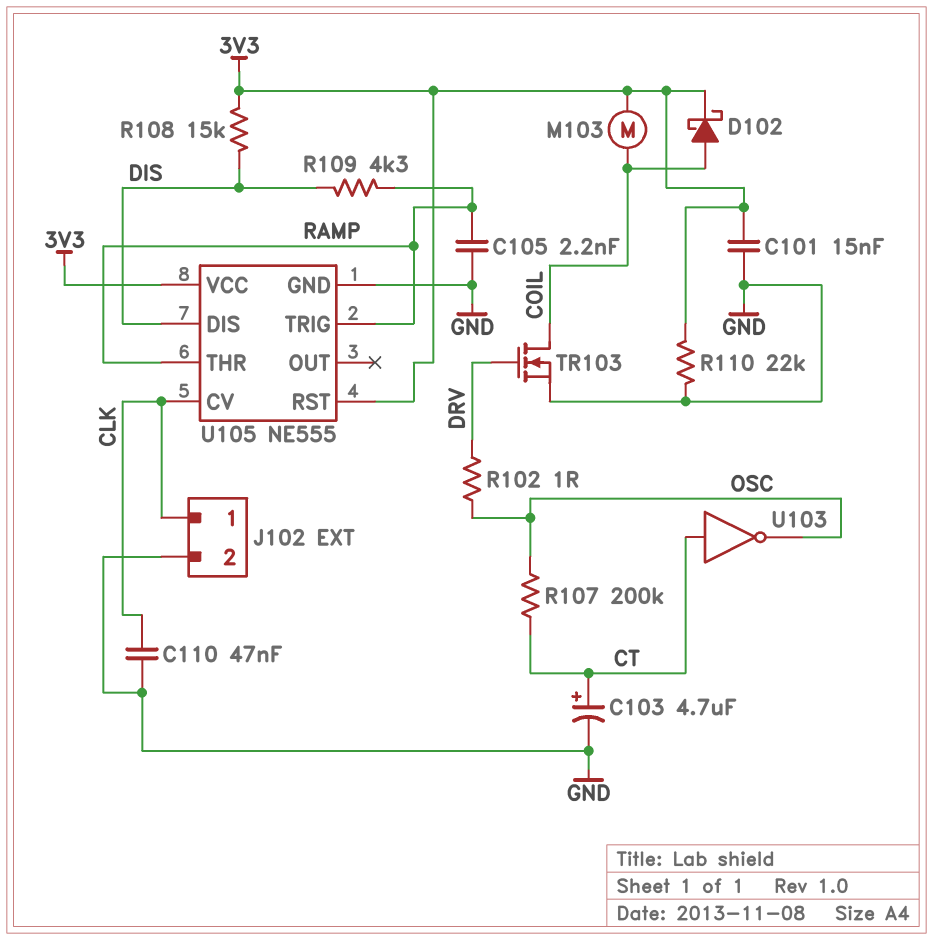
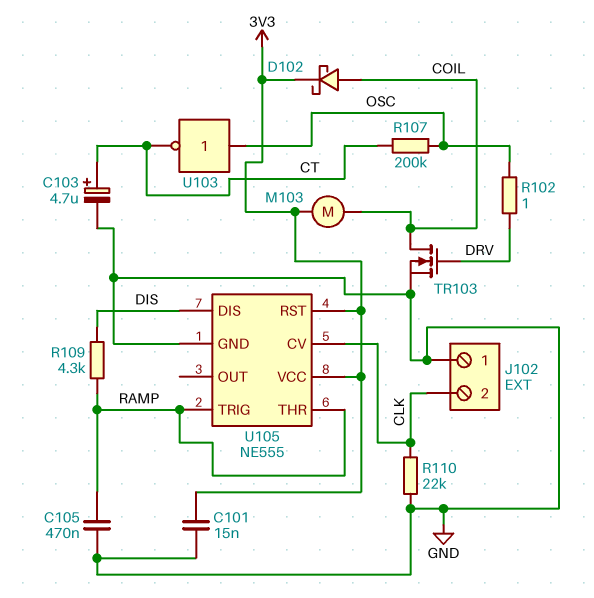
C105: 2.2nF (GND, RAMP) -> 470nF (GND, RAMP)
C110: 47nF (CLK, GND) -> none
J102 pin 1: CLK -> GND
J102 pin 2: GND -> CLK
R108: 15k (3V3, DIS) -> none
R110: 22k (3V3, GND) -> 22k (CLK, GND)
U103: NOT (in CT, out OSC) -> NOT (in OSC, out CT)

